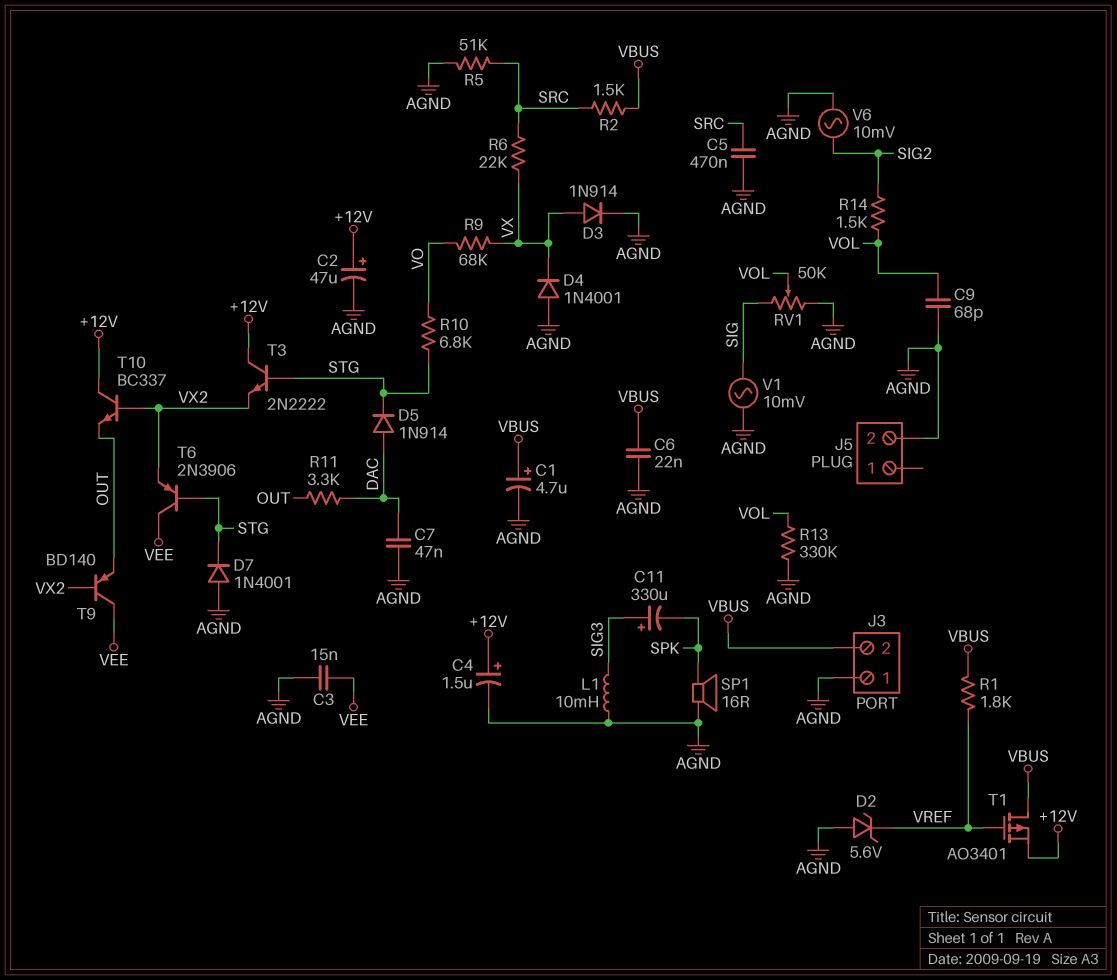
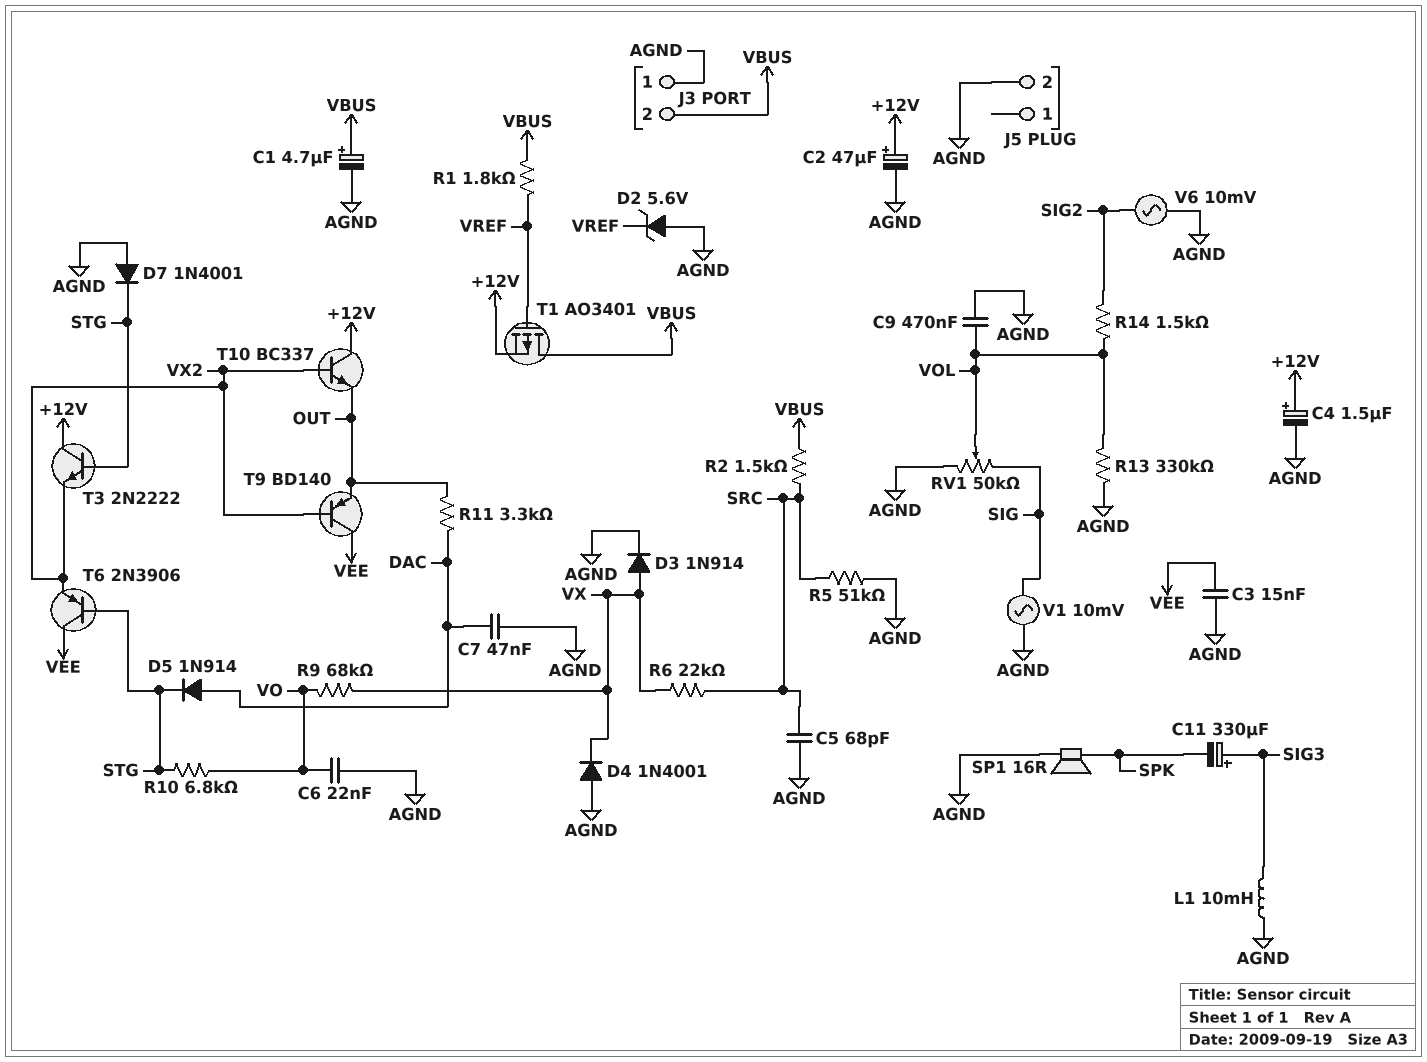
C5: 470nF (AGND, SRC) -> 68pF (AGND, SRC)
C6: 22nF (AGND, VBUS) -> 22nF (AGND, VO)
C9: 68pF (AGND, VOL) -> 470nF (AGND, VOL)

